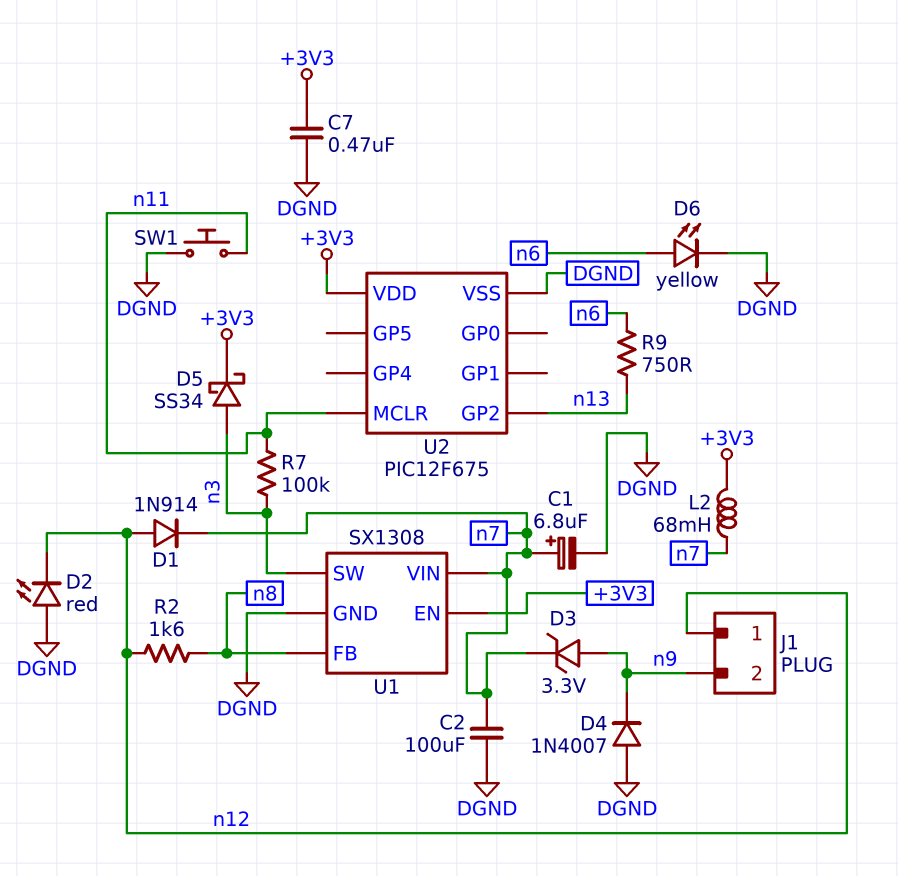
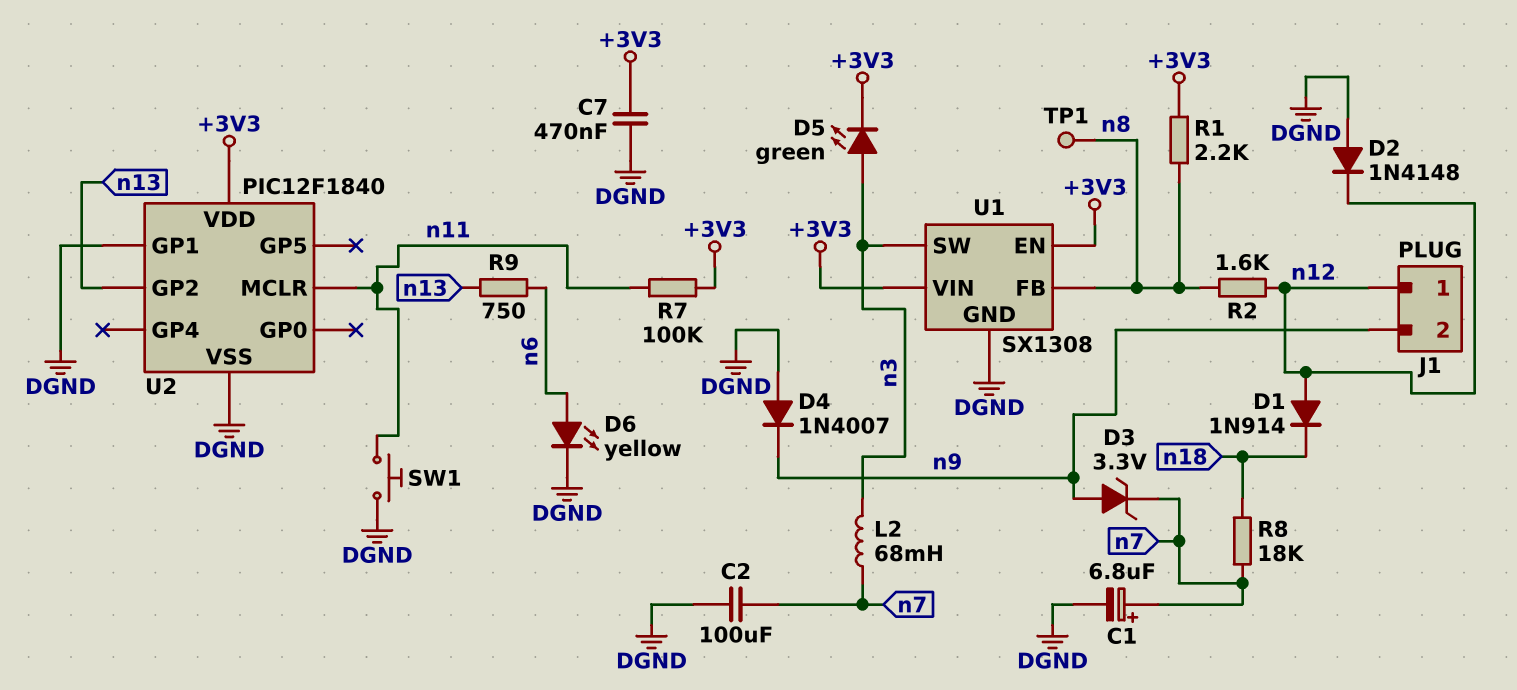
D1: diode 1N914 (A n12, K n7) -> diode 1N914 (A n12, K n18)
D2: LED red (A DGND, K n12) -> diode 1N4148 (A DGND, K n12)
D5: schottky SS34 (A n3, K +3V3) -> LED green (A n3, K +3V3)
L2: 68mH (+3V3, n7) -> 68mH (n3, n7)
R1: none -> 2.2k (+3V3, n8)
R7: 100k (n3, n11) -> 100k (+3V3, n11)
R8: none -> 18k (n7, n18)
TP1: none -> test point (n8)
U1 pin VIN: n7 -> +3V3
U2: PIC12F675 -> PIC12F1840
U2 pin GP1: none -> DGND

